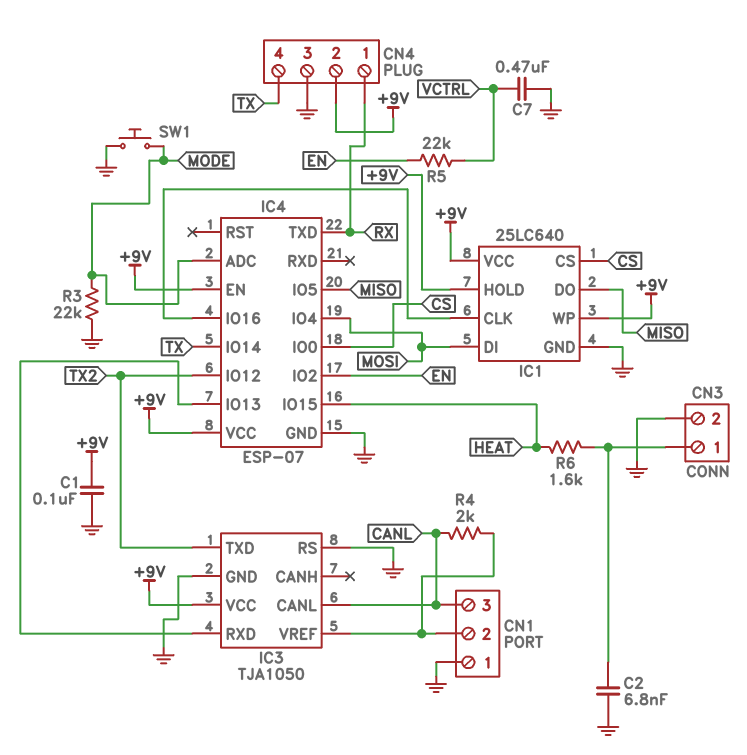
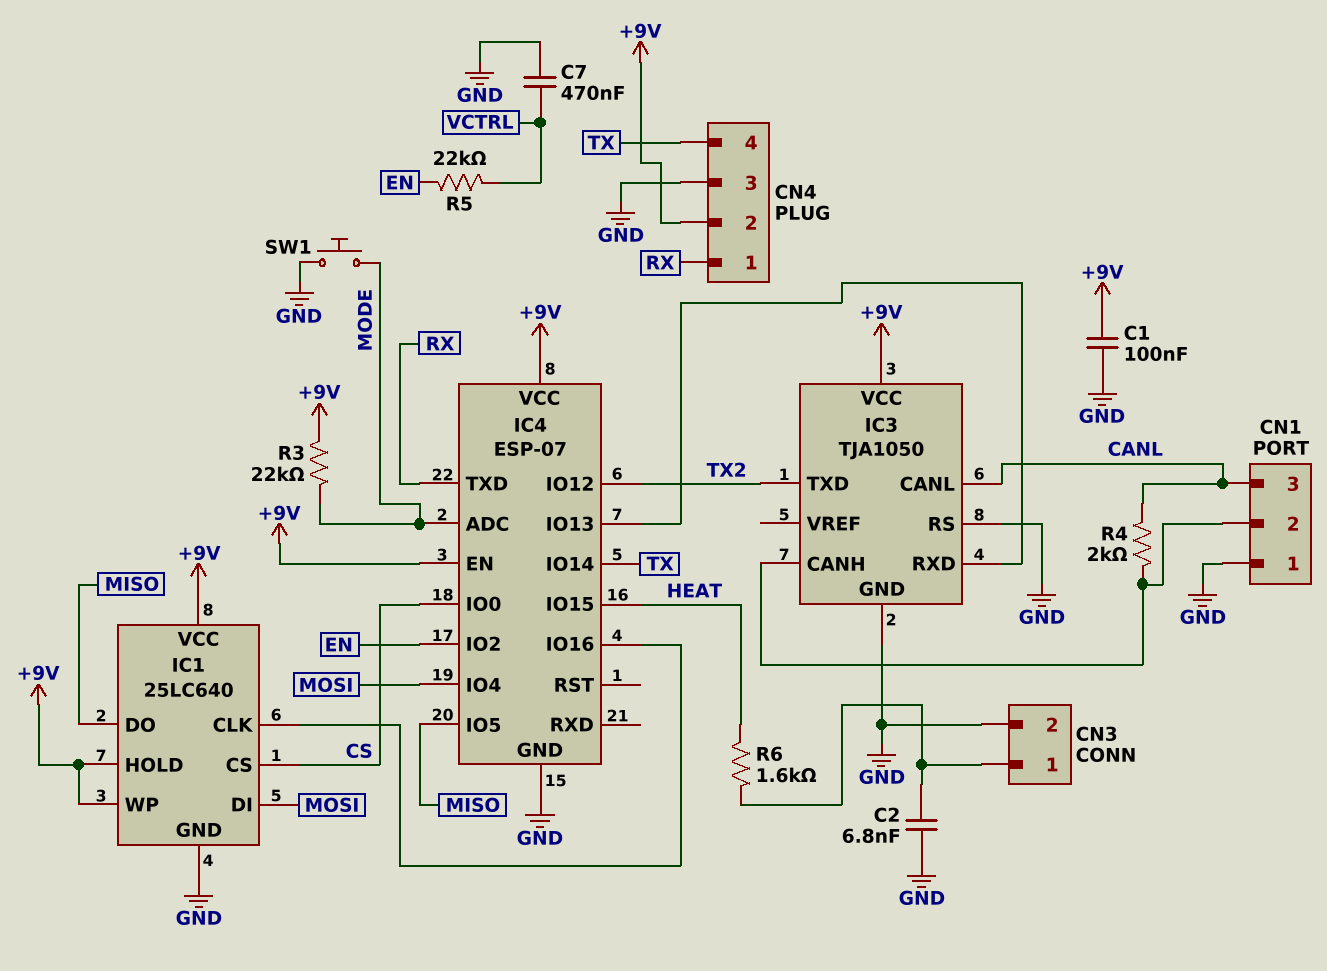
IC3 pin CANH: none -> CN1/2
IC3 pin VREF: CN1/2 -> none
R3: 22k (GND, MODE) -> 22k (+9V, MODE)

